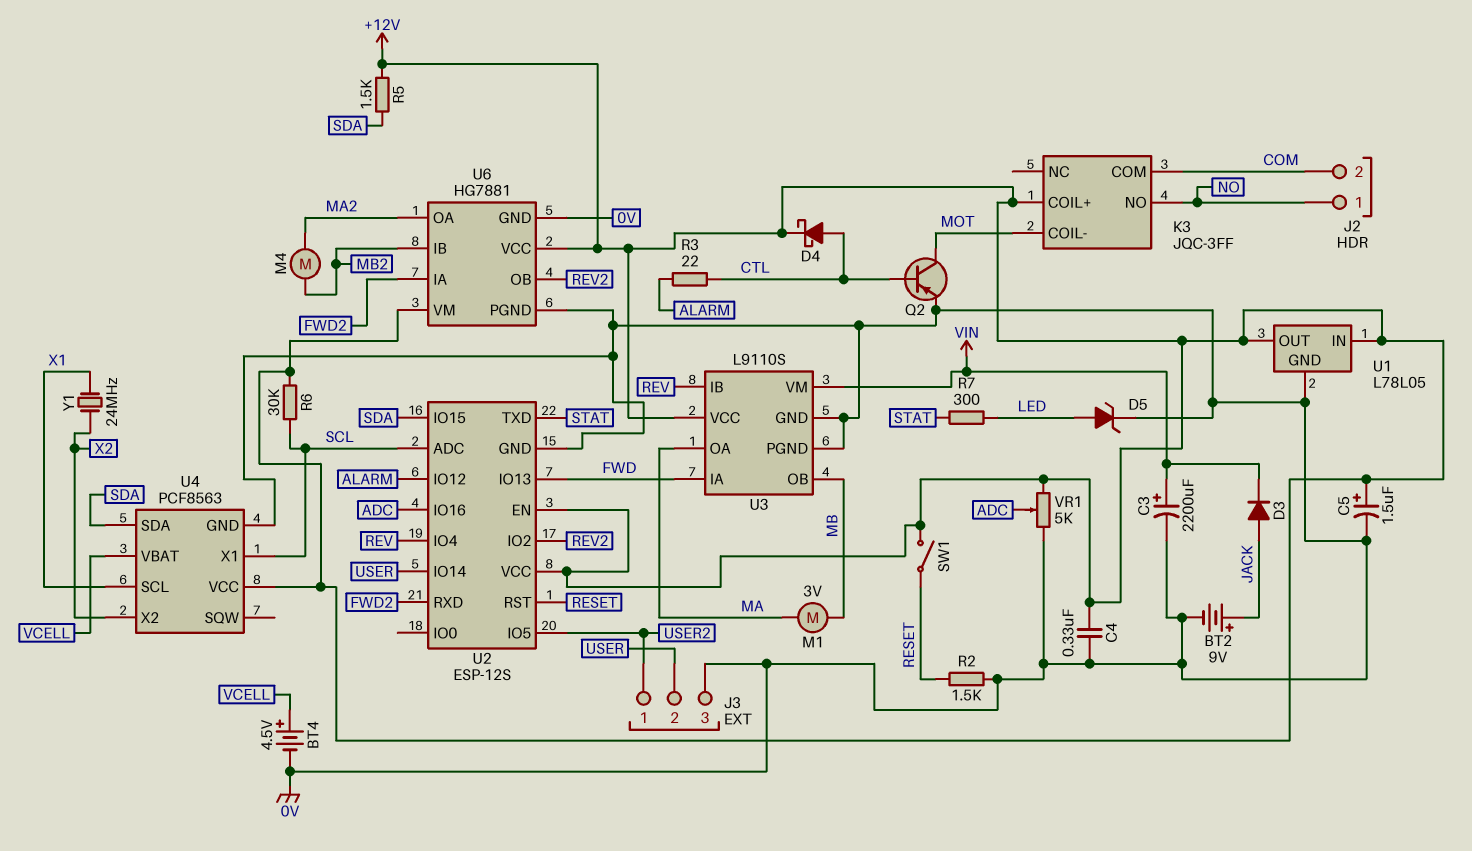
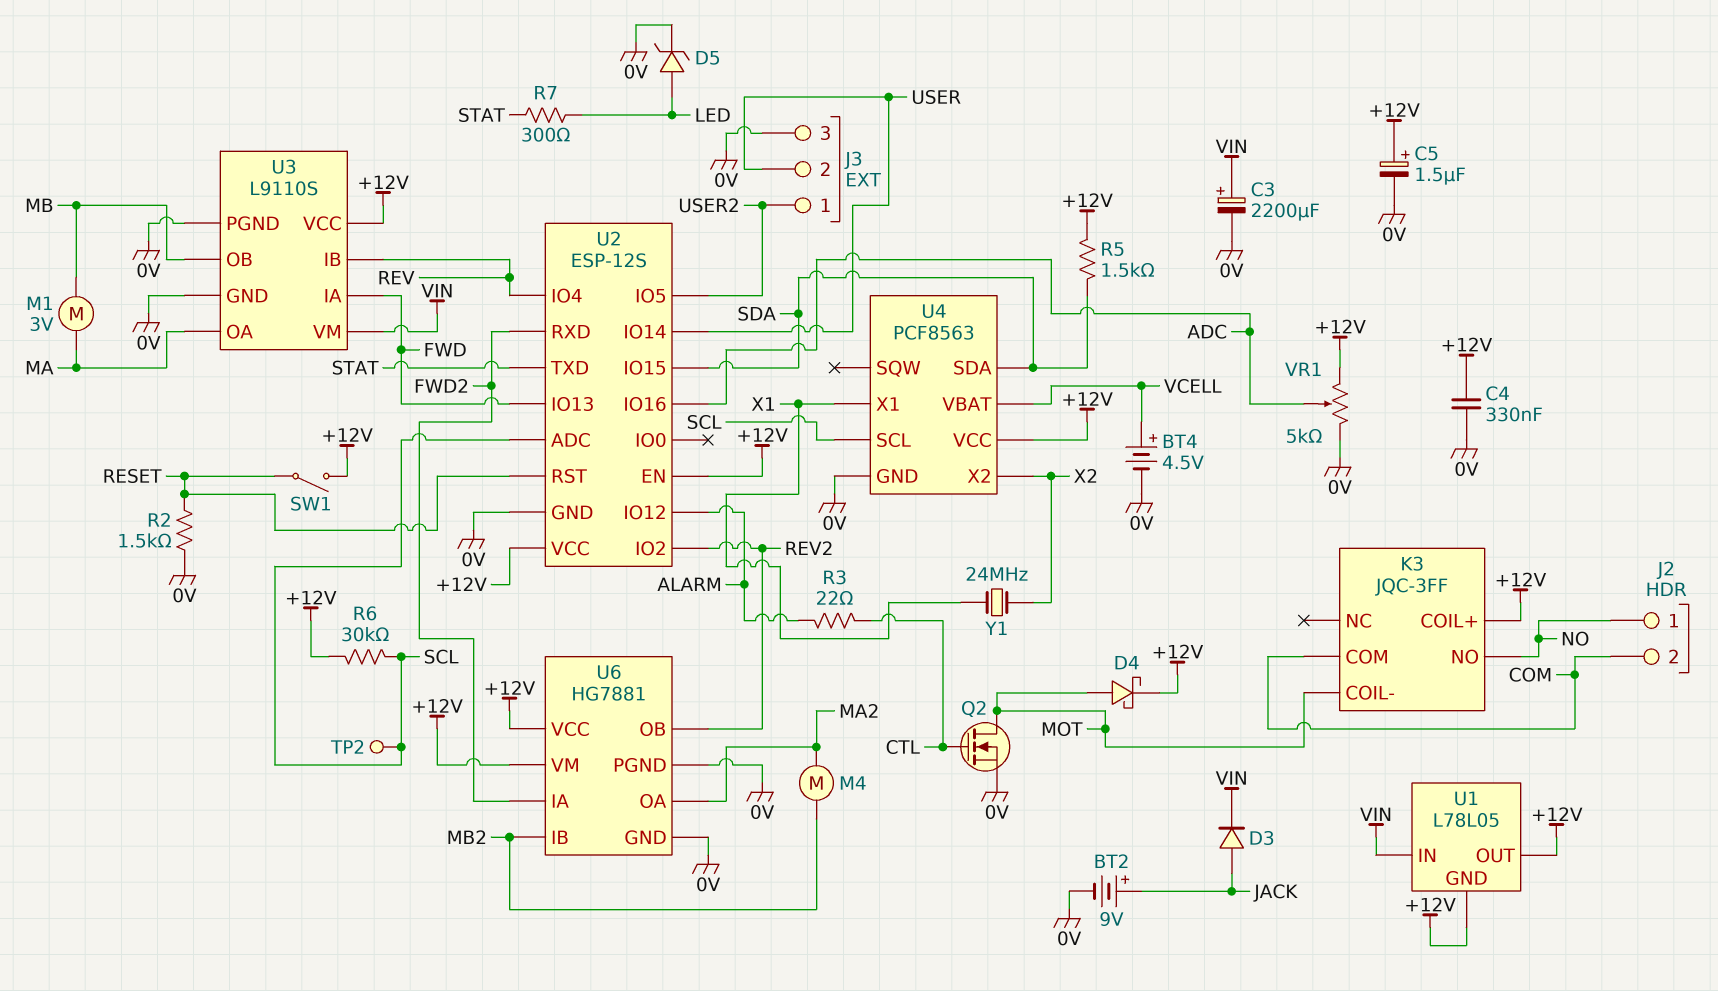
D4: schottky (A CTL, K +12V) -> schottky (A MOT, K +12V)
Q2: PNP (B CTL, C MOT, E 0V) -> NMOS (G CTL, D MOT, S 0V)
TP2: none -> test point (SCL)
U1 pin GND: 0V -> +12V
U1 pin IN: +12V -> VIN
U4 pin SCL: X1 -> SCL
U4 pin X1: SCL -> X1

